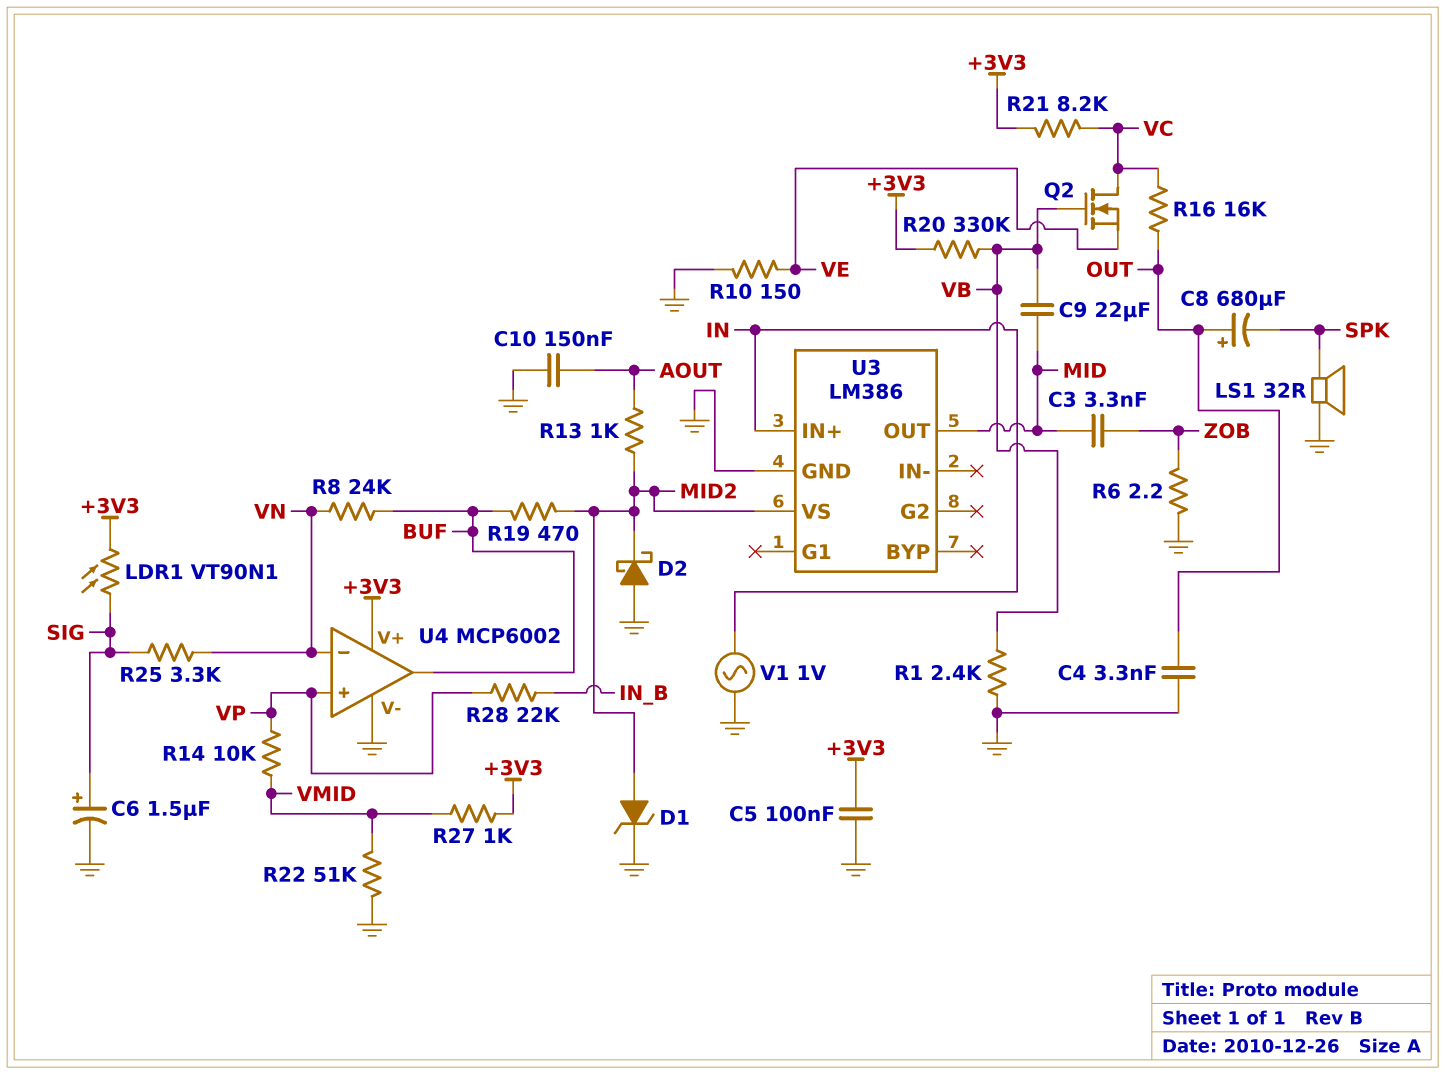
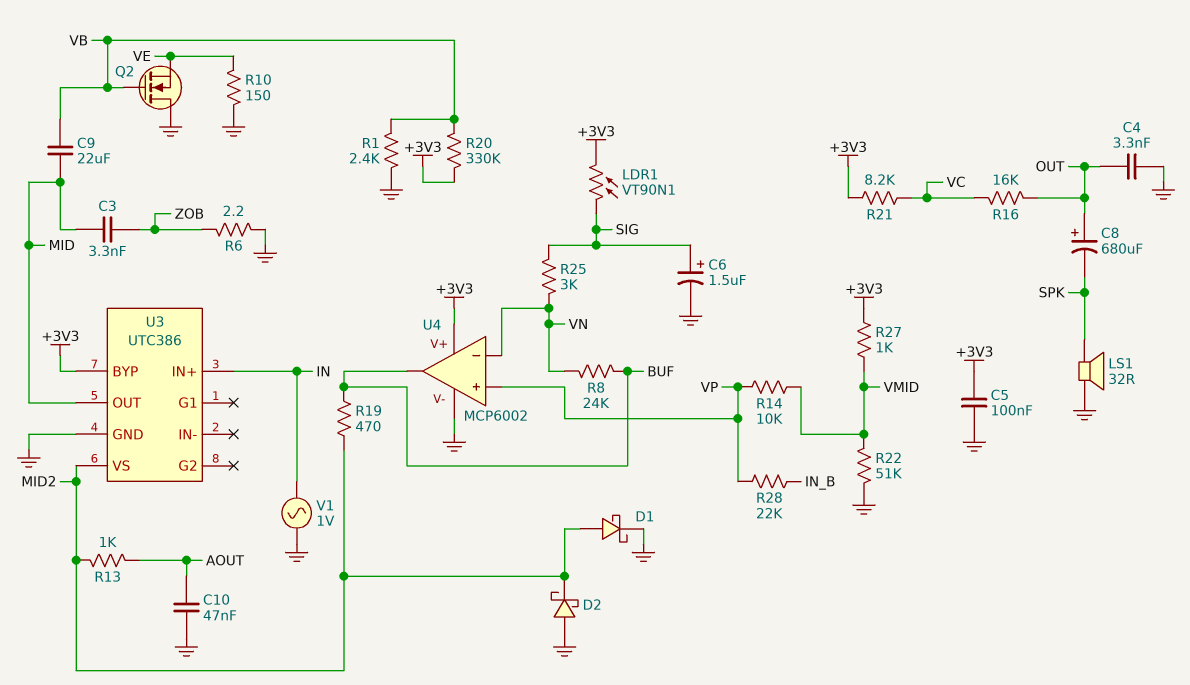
C10: 150nF (AOUT, GND) -> 47nF (AOUT, GND)
D1: zener (A MID2, K GND) -> schottky (A MID2, K GND)
Q2: NMOS (G VB, D VC, S VE) -> NMOS (G VB, D GND, S VE)
R25: 3.3k (SIG, VN) -> 3k (SIG, VN)
U3: LM386 -> UTC386
U3 pin BYP: none -> +3V3

